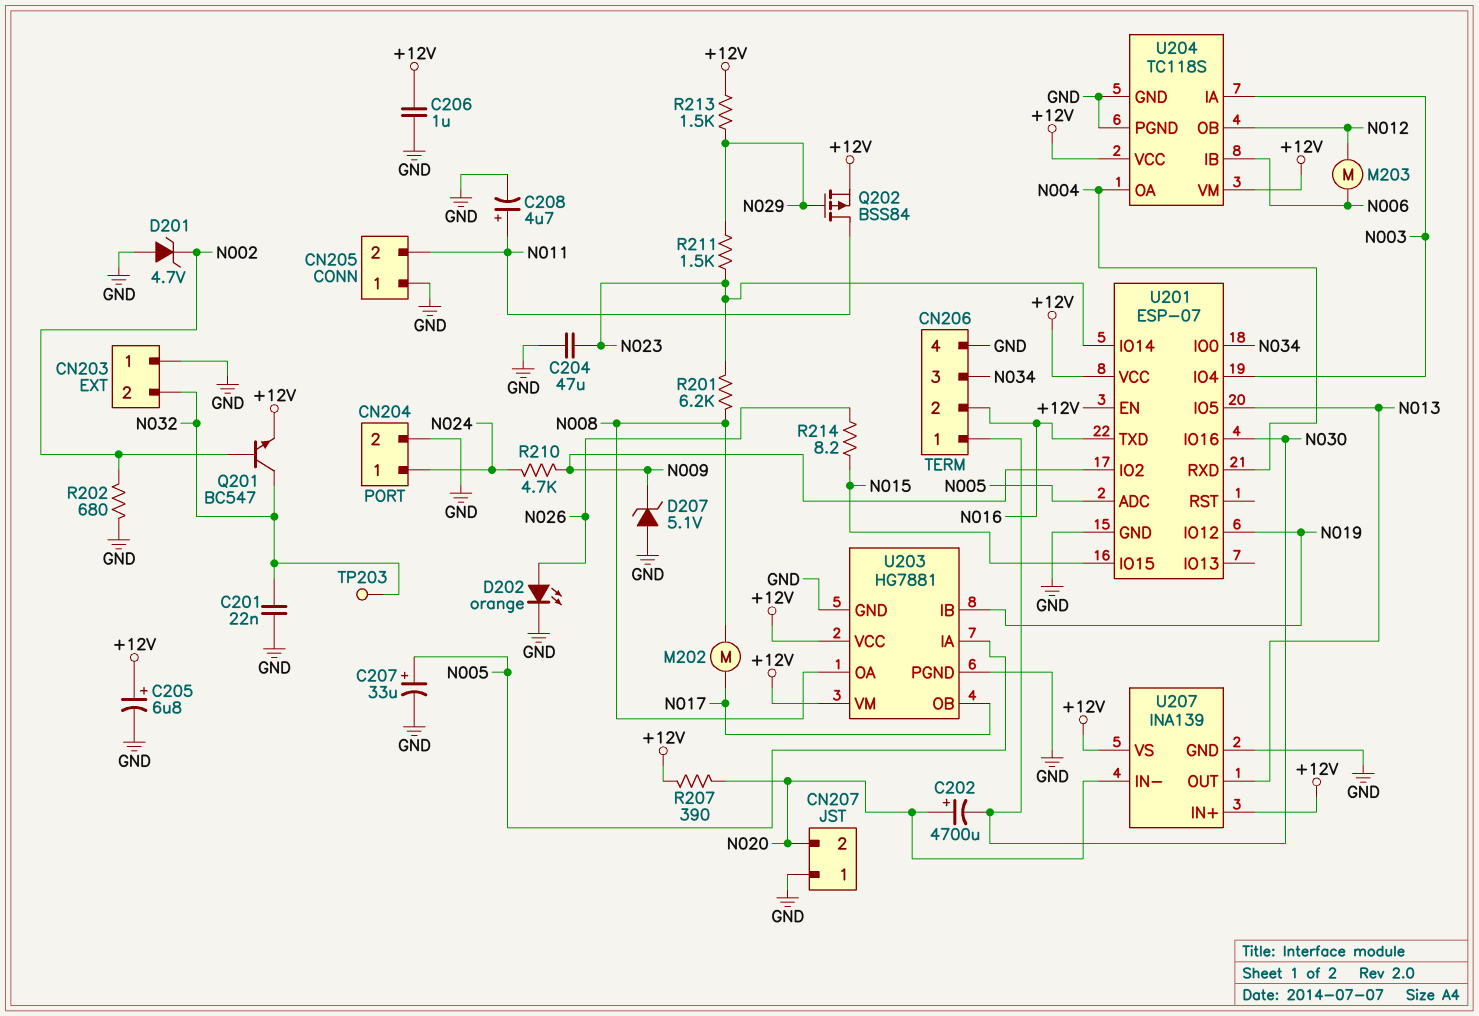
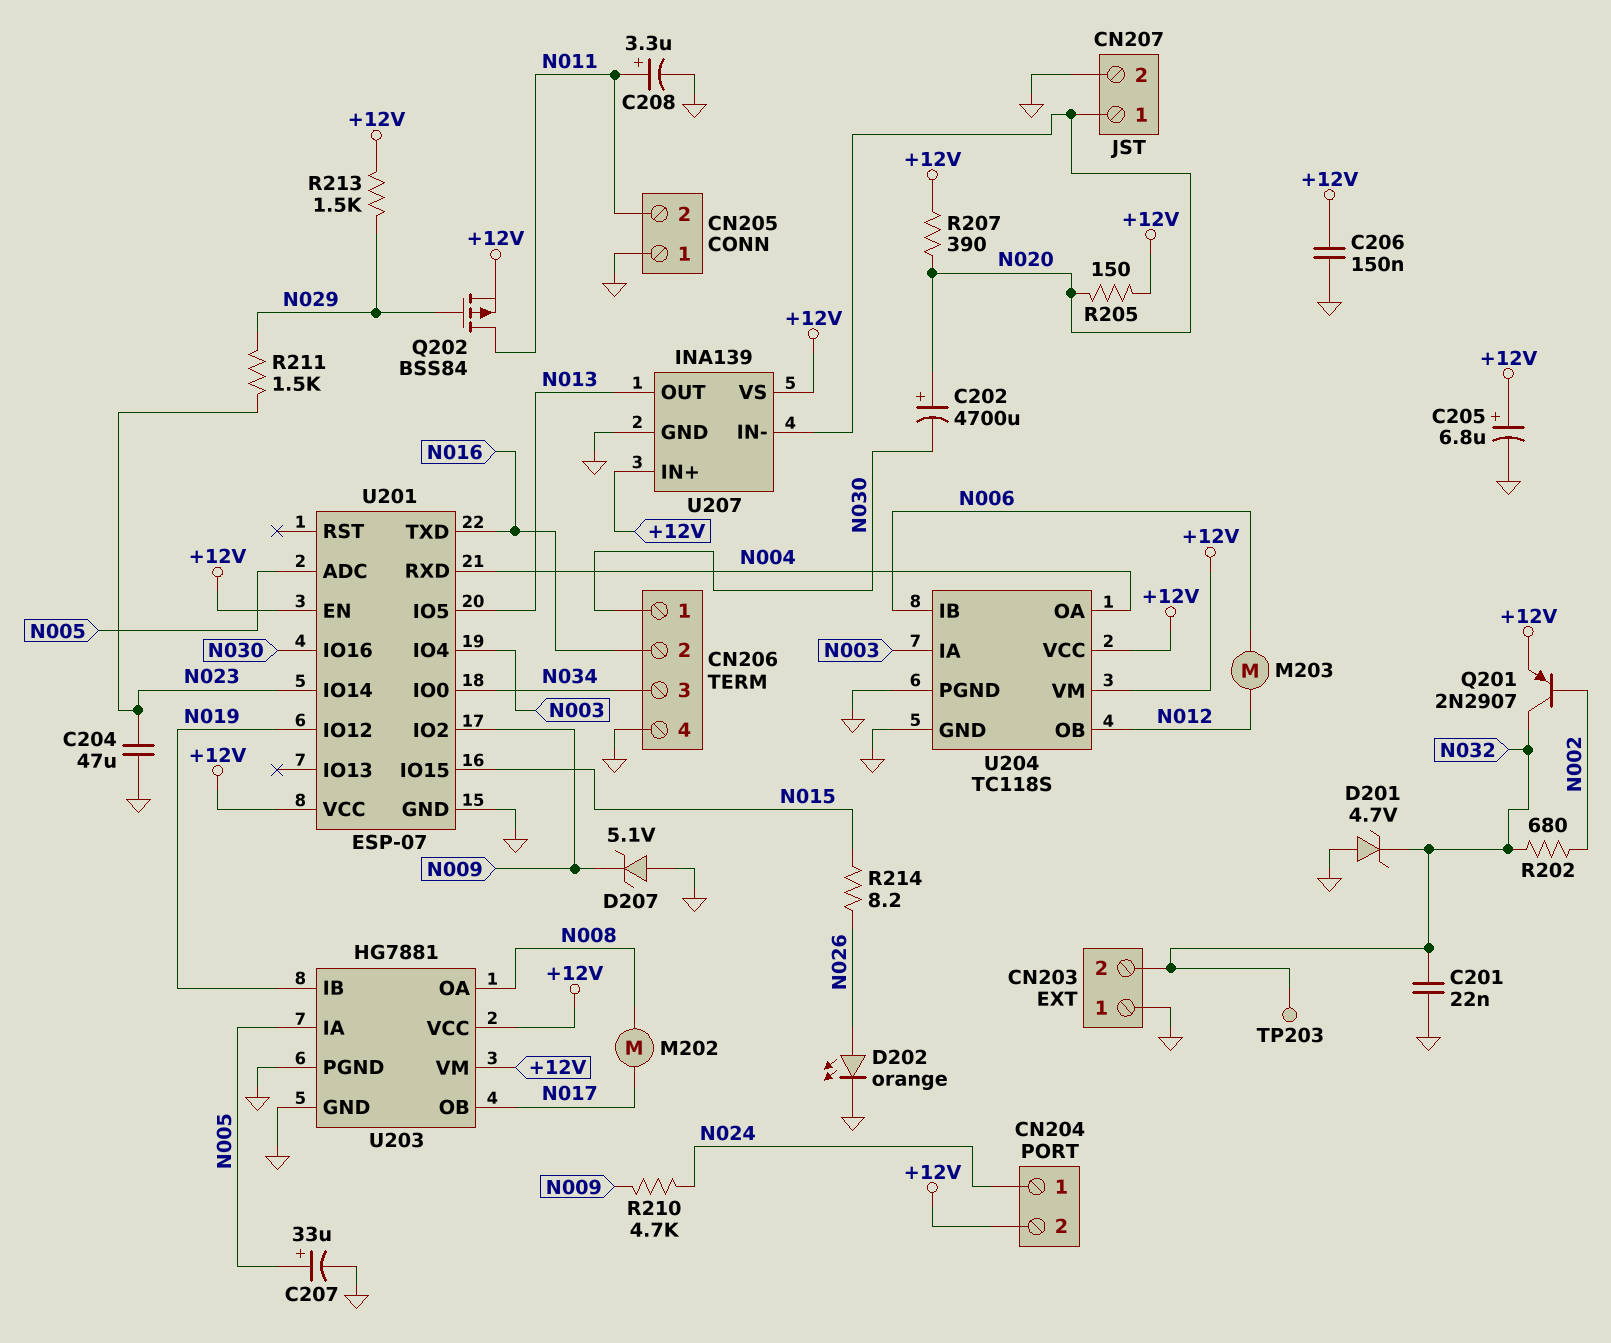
C206: 1uF (+12V, GND) -> 150nF (+12V, GND)
C208: 4.7uF (plus N011, minus GND) -> 3.3uF (plus N011, minus GND)
CN204 pin 2: GND -> +12V
CN207 pin 1: GND -> N020
CN207 pin 2: N020 -> GND
D201: zener 4.7V (A GND, K N002) -> zener 4.7V (A GND, K N032)
Q201: NPN BC547 (B N002, C N032, E +12V) -> PNP 2N2907 (B N002, C N032, E +12V)
R201: 6.2k (N008, N023) -> none
R202: 680 (GND, N002) -> 680 (N002, N032)
R205: none -> 150 (+12V, N020)

